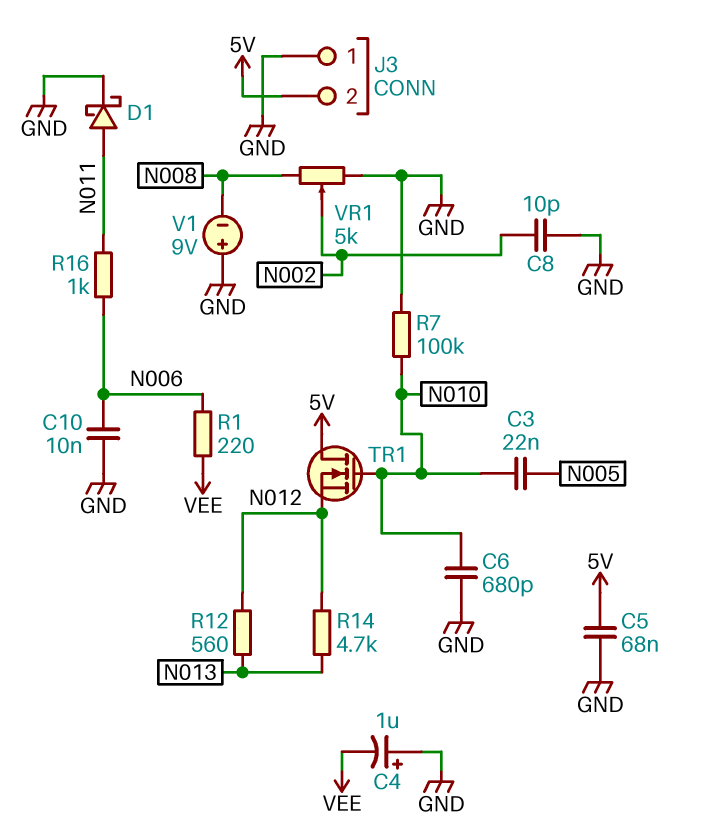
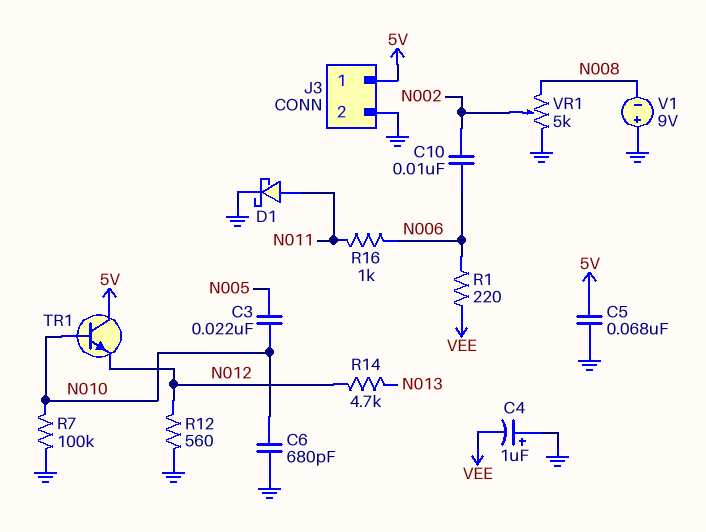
C8: 10pF (GND, N002) -> none
C10: 10nF (GND, N006) -> 10nF (N002, N006)
J3 pin 1: GND -> 5V
J3 pin 2: 5V -> GND
R12: 560 (N012, N013) -> 560 (GND, N012)
TR1: NMOS (G N010, D 5V, S N012) -> NPN (B N010, C 5V, E N012)

